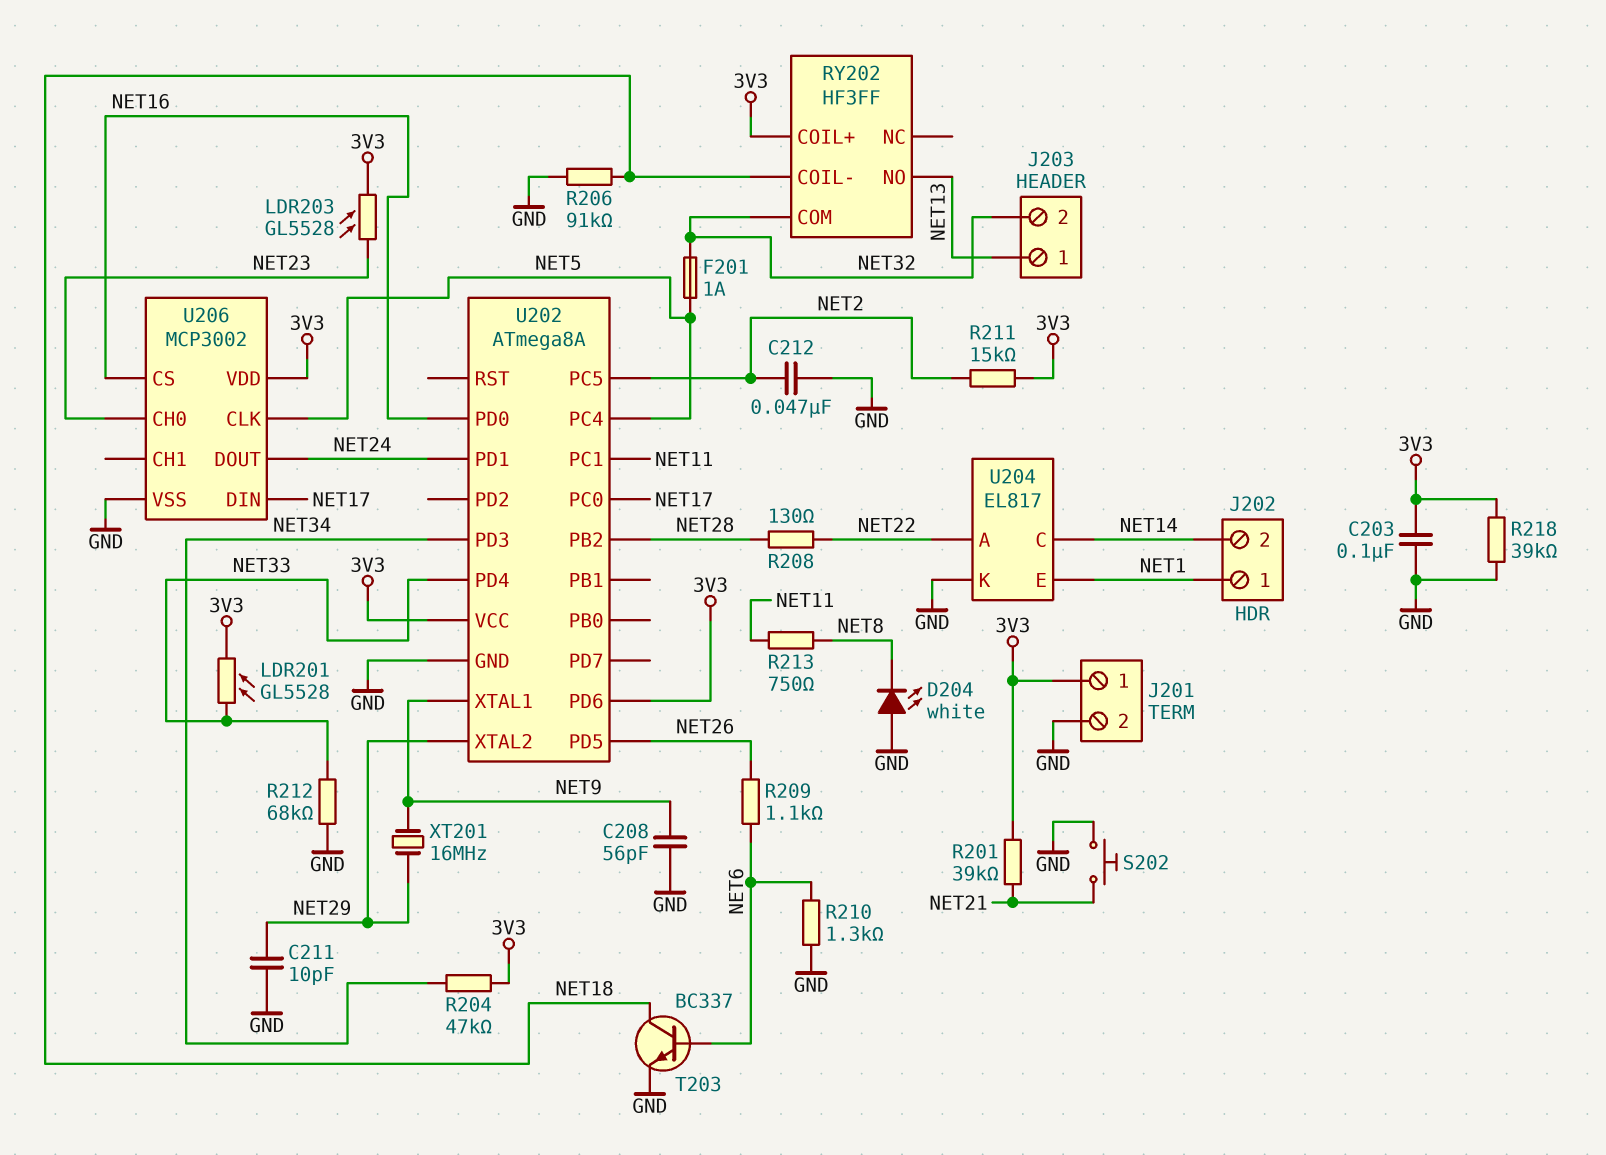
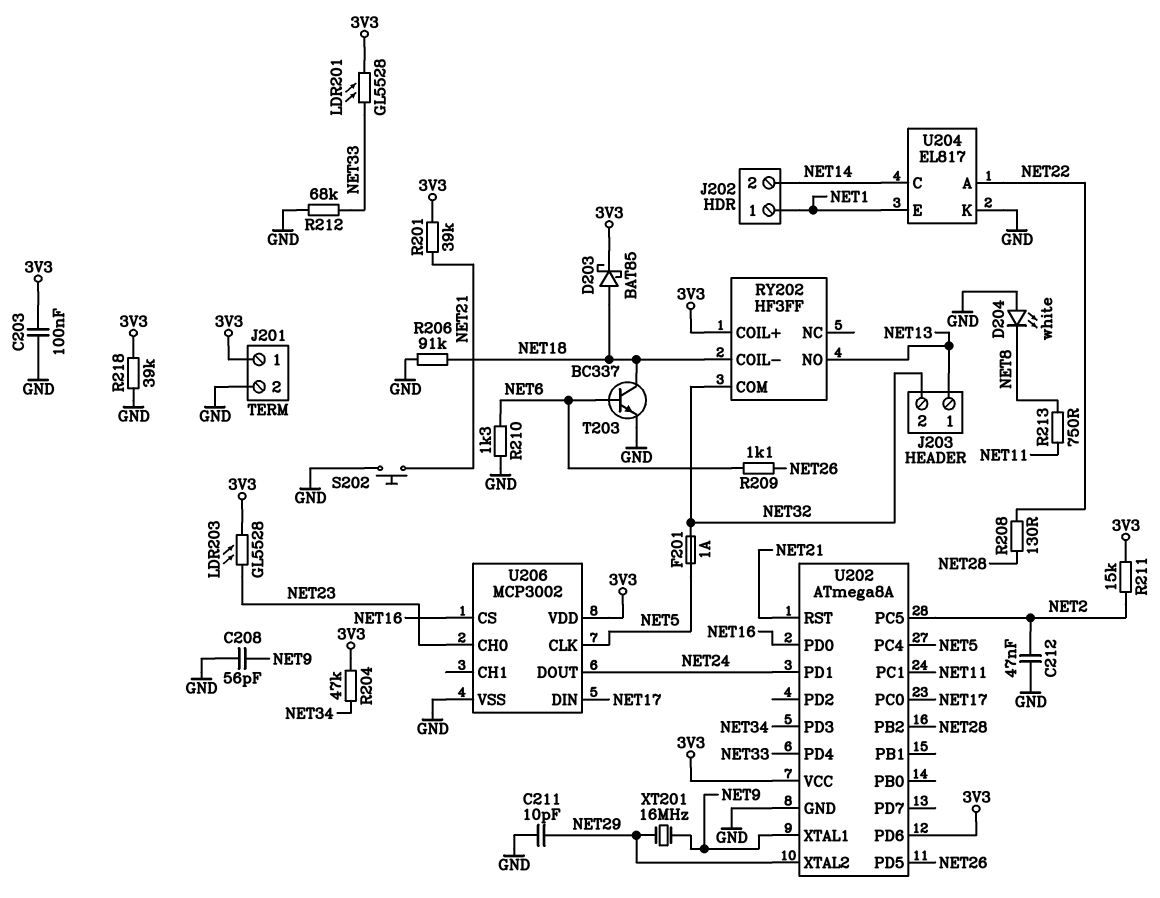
D203: none -> schottky BAT85 (A NET18, K 3V3)
U202 pin RST: none -> NET21

